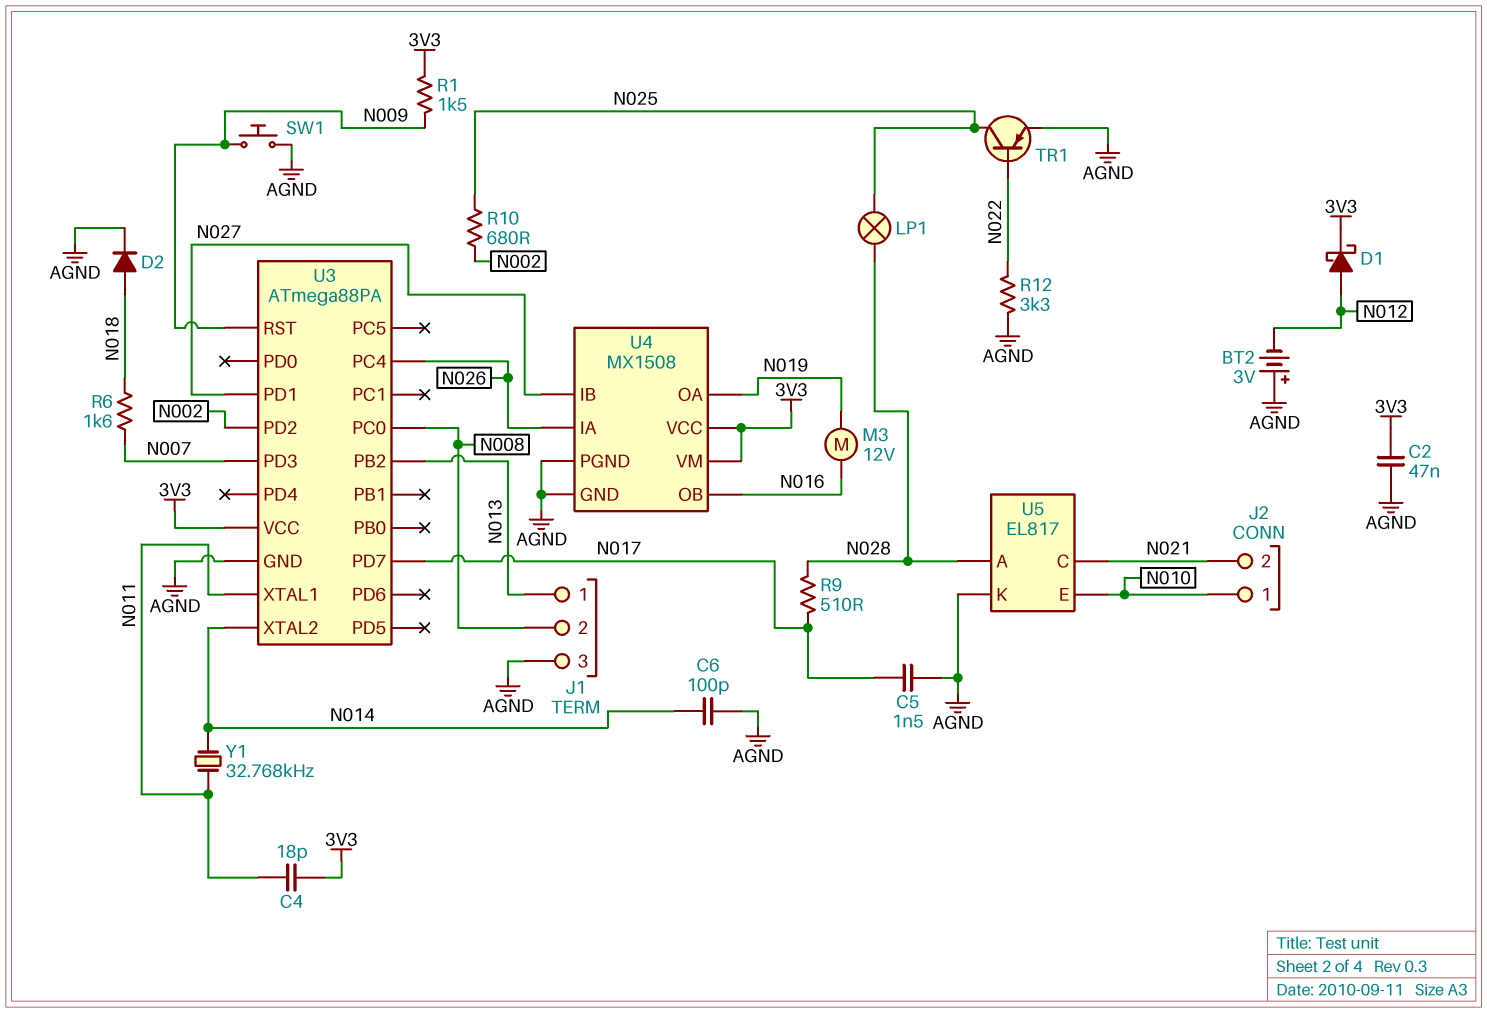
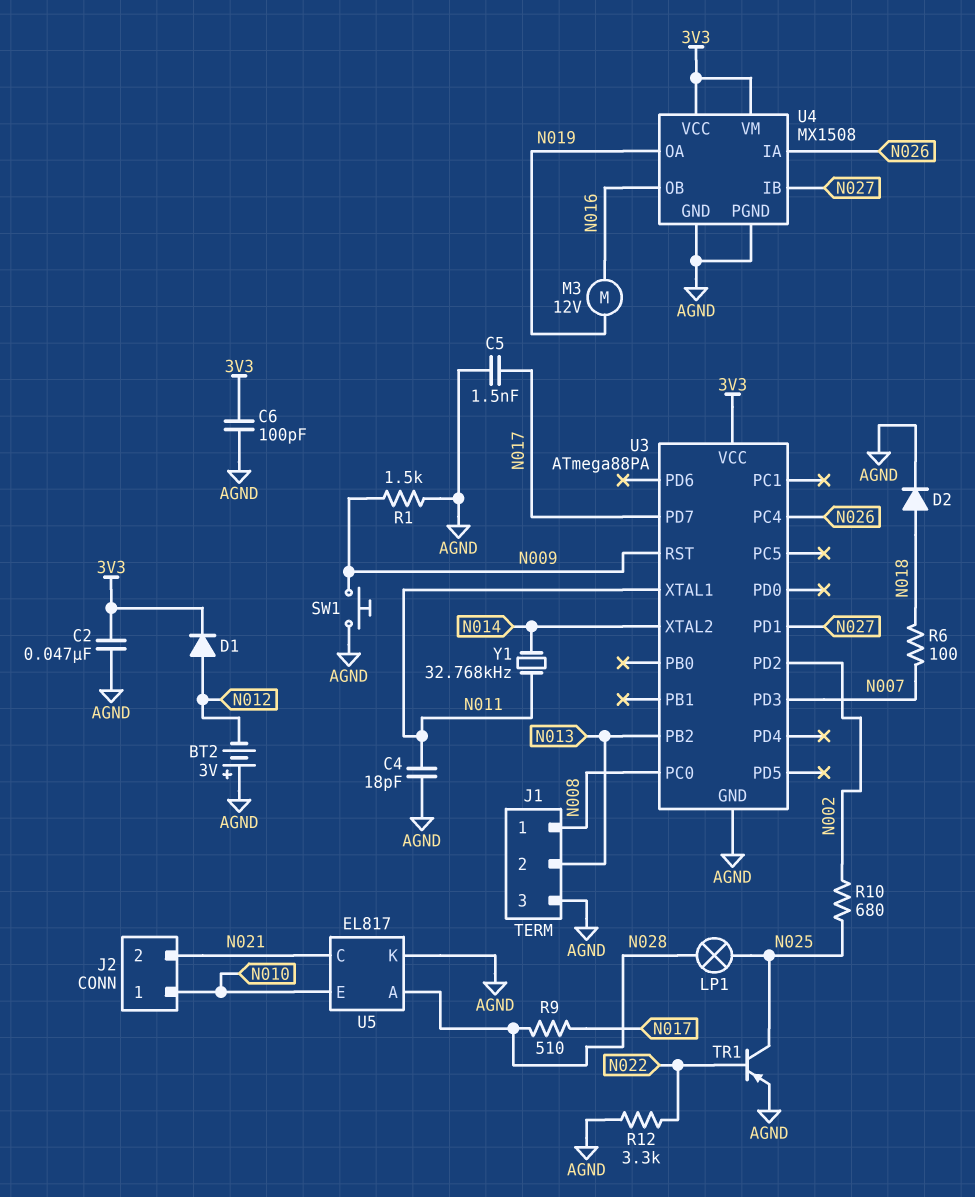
C4: 18pF (3V3, N011) -> 18pF (AGND, N011)
C6: 100pF (AGND, N014) -> 100pF (3V3, AGND)
D1: schottky (A N012, K 3V3) -> diode (A N012, K 3V3)
J1 pin 1: N013 -> N008
J1 pin 2: N008 -> N013
R1: 1.5k (3V3, N009) -> 1.5k (AGND, N009)
R6: 1.6k (N007, N018) -> 100 (N007, N018)

